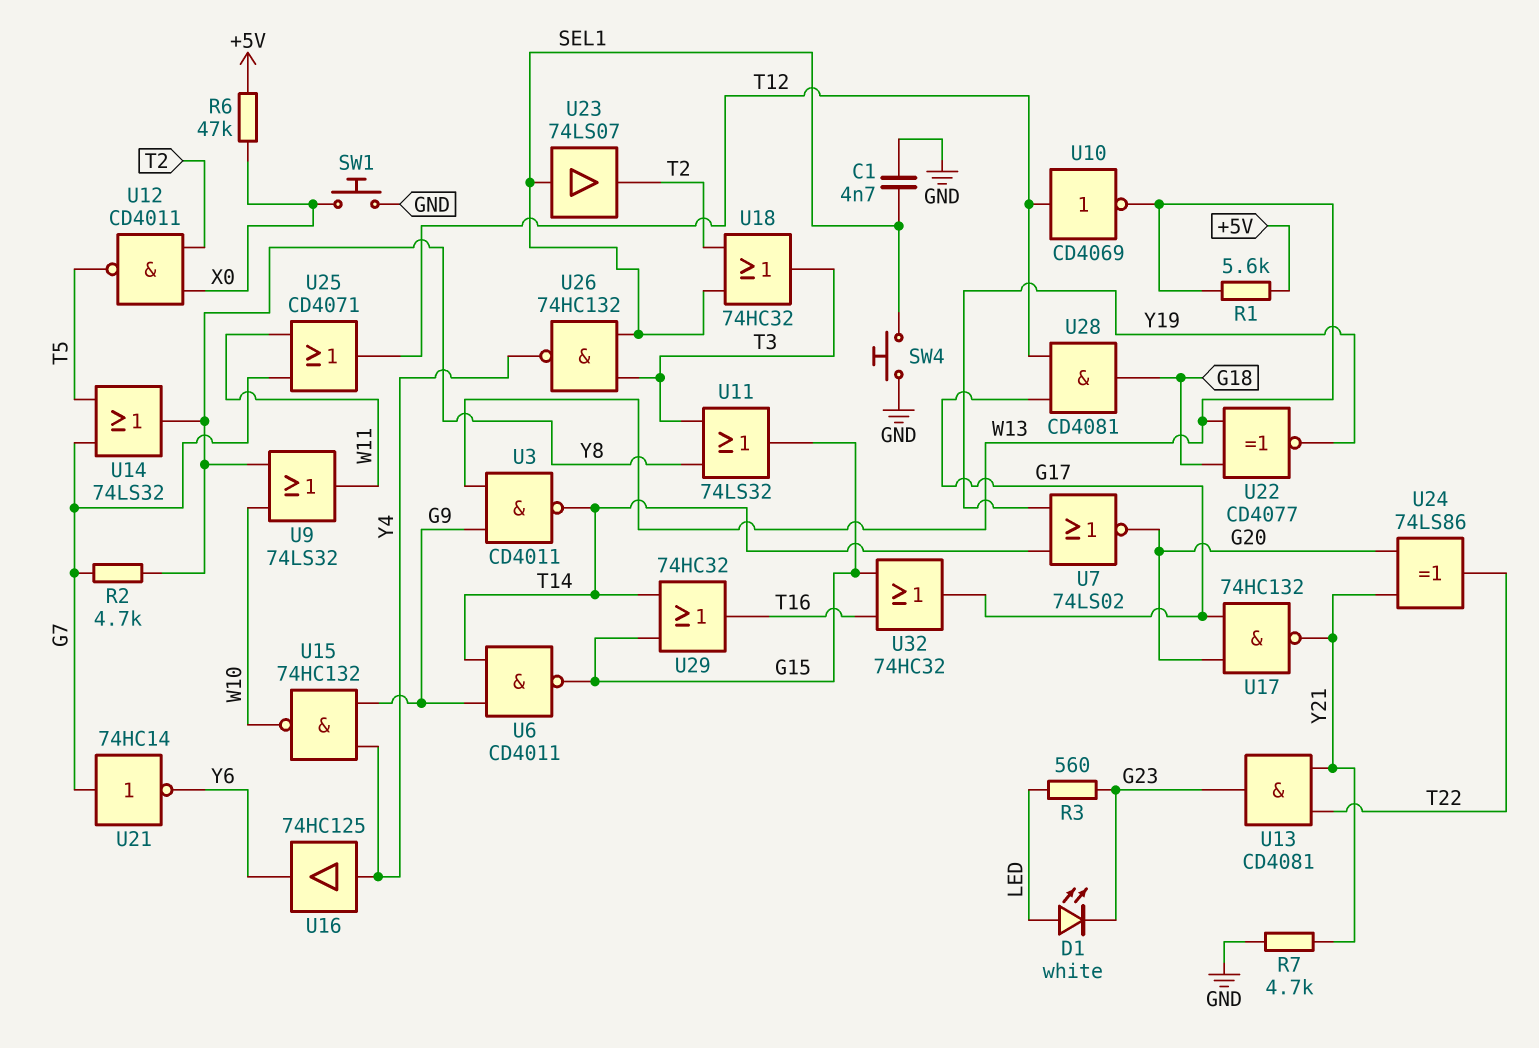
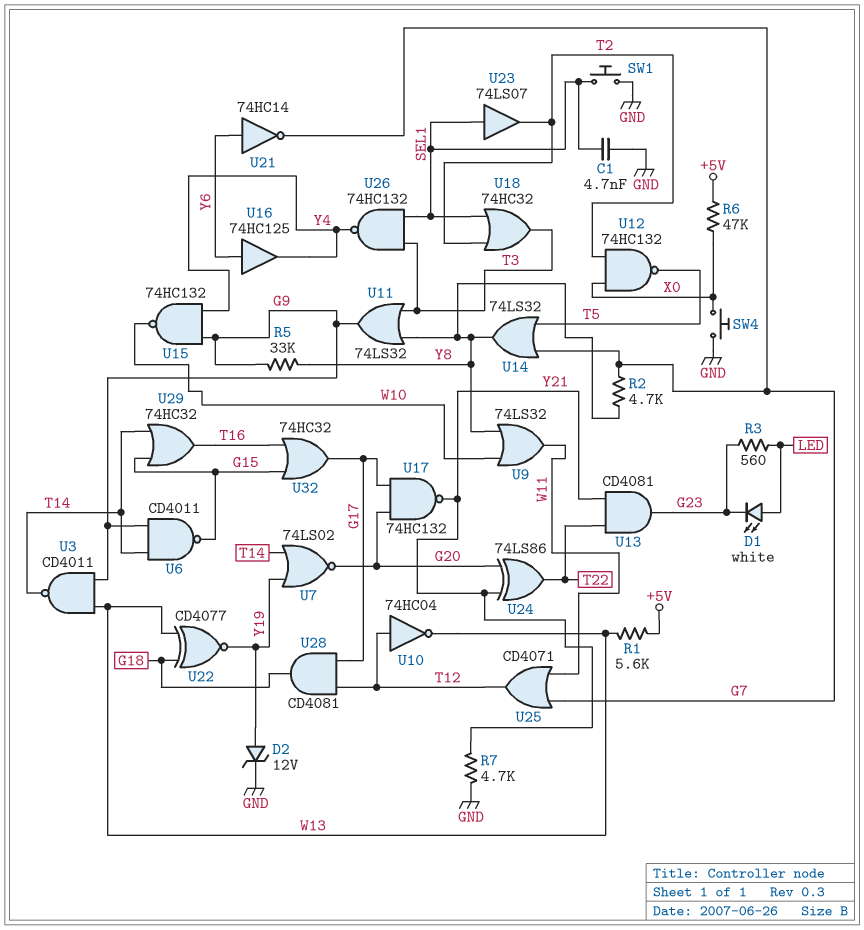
D2: none -> zener 12V (A Y19, K GND)
R5: none -> 33k (G9, Y8)
SW1: button (GND, X0) -> button (GND, SEL1)
SW4: button (GND, SEL1) -> button (GND, X0)
U10: NOT CD4069 (in T12, out W13) -> NOT 74HC04 (in T12, out W13)
U11: OR 74LS32 (in T3, in Y8, out G15) -> OR 74LS32 (in T3, in Y8, out G9)
U12: NAND CD4011 (in T2, in X0, out T5) -> NAND 74HC132 (in T2, in X0, out T5)
U16: buffer 74HC125 (in Y4, out Y6) -> buffer 74HC125 (in Y6, out Y4)
U21: NOT 74HC14 (in G7, out Y6) -> NOT 74HC14 (in Y6, out G7)

